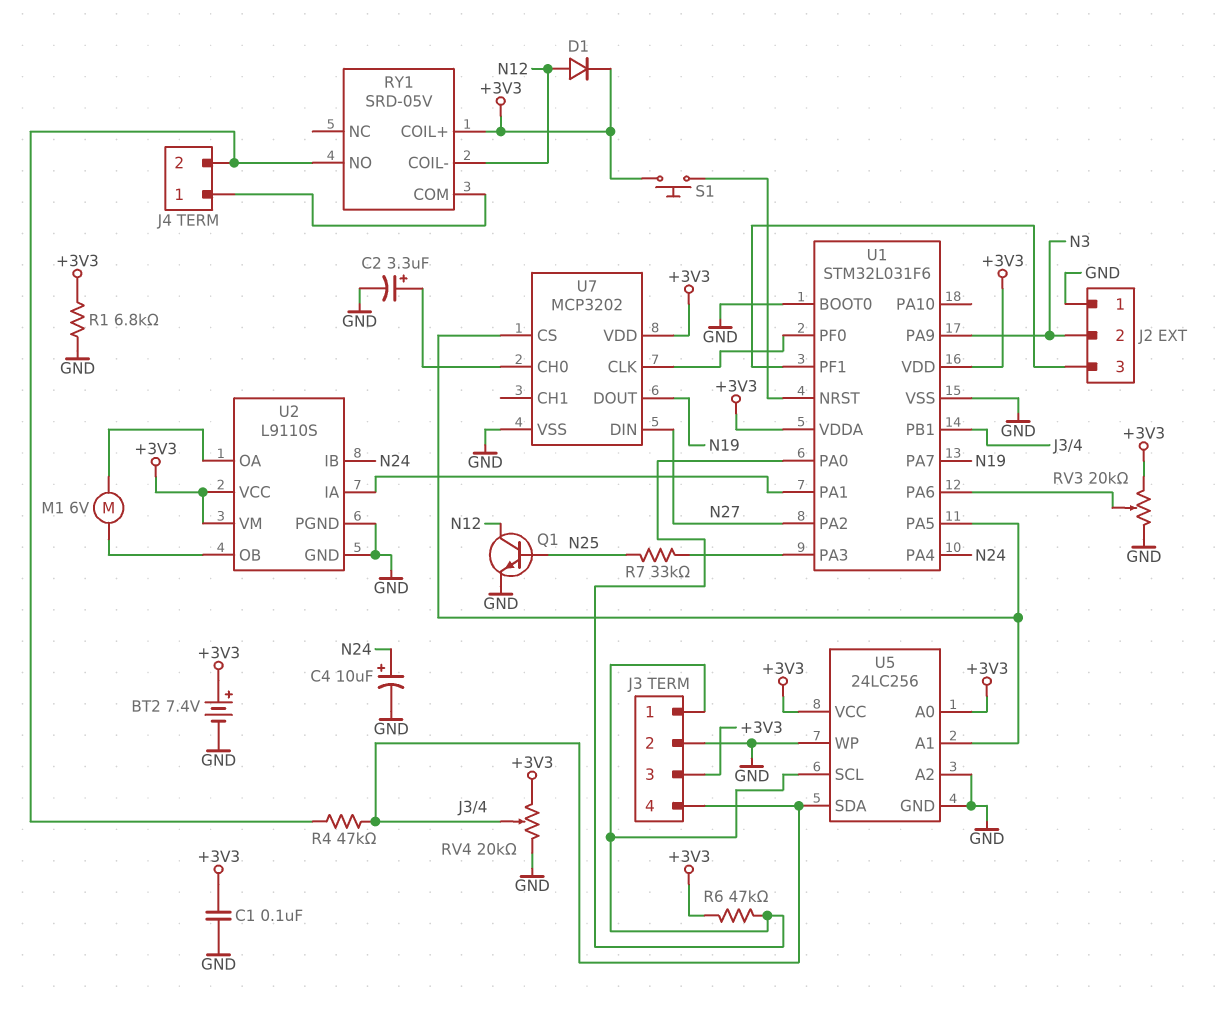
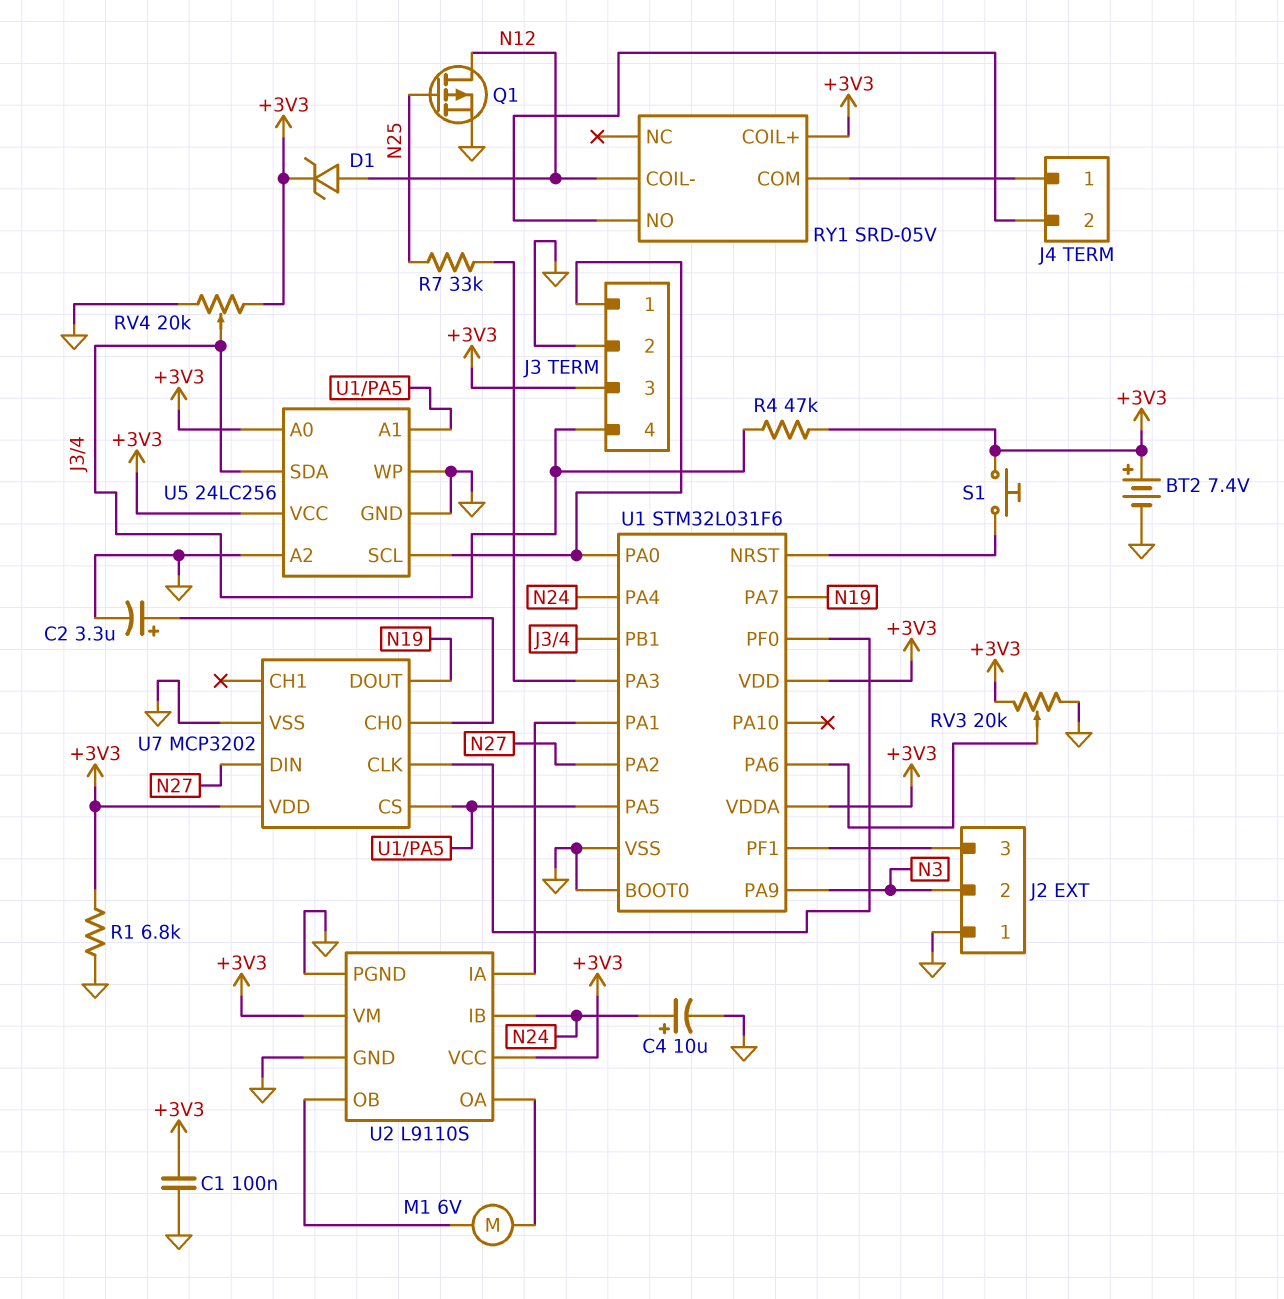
D1: diode (A N12, K +3V3) -> zener (A N12, K +3V3)
Q1: NPN (B N25, C N12, E GND) -> PMOS (G N25, D N12, S GND)
R4: 47k (J3/4, J4/2) -> 47k (+3V3, J3/4)
R6: 47k (+3V3, J3/1) -> none

